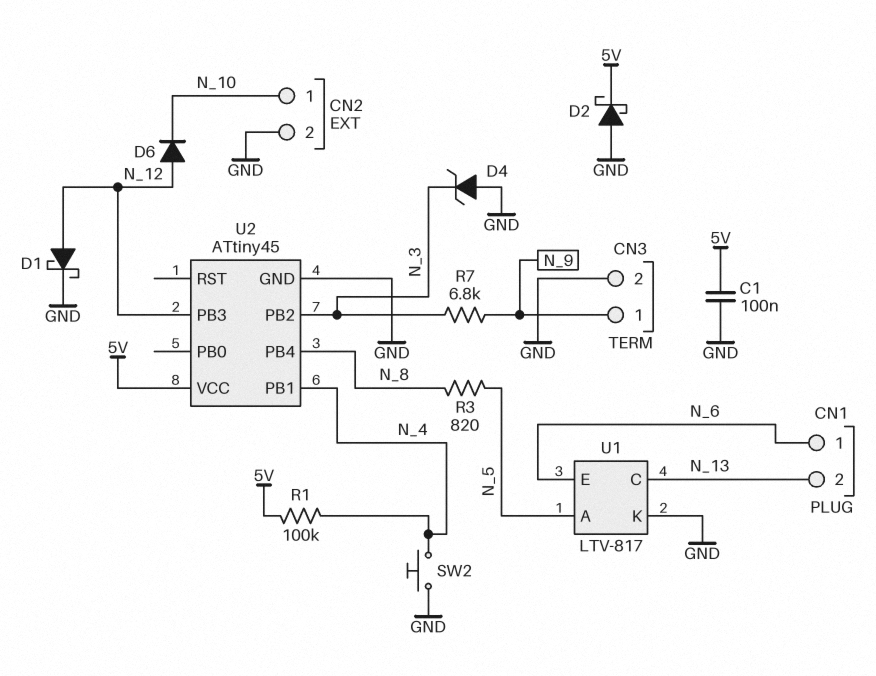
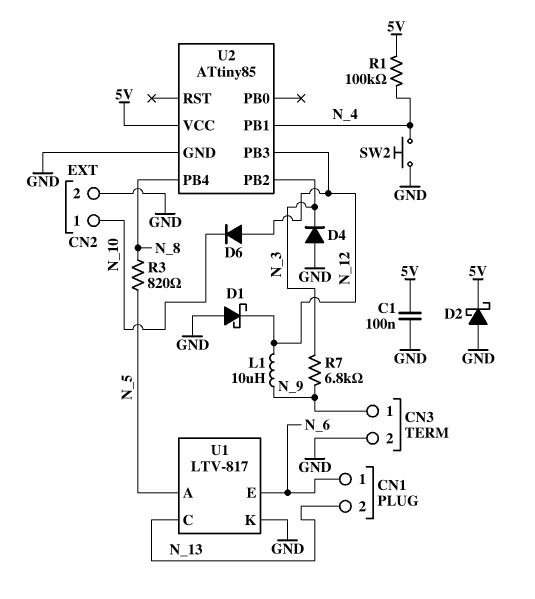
D1: schottky (A N_12, K GND) -> schottky (A GND, K N_12)
D4: zener (A GND, K N_3) -> diode (A GND, K N_3)
L1: none -> 10uH (N_9, N_12)
U2: ATtiny45 -> ATtiny85

